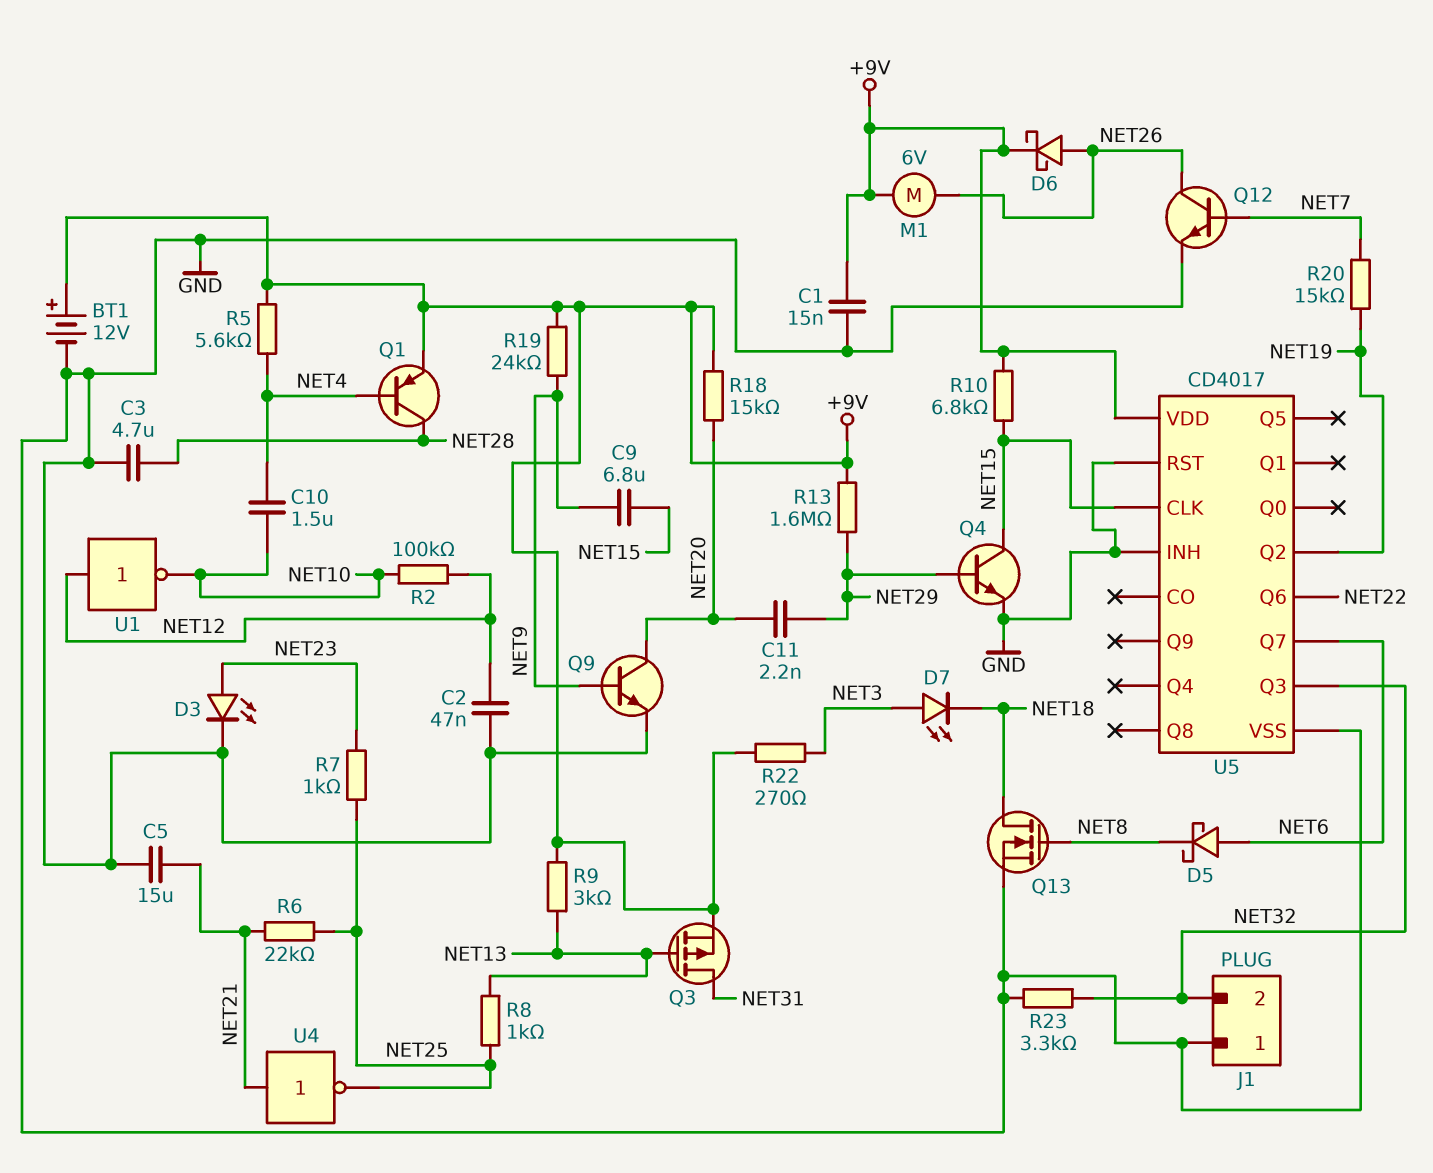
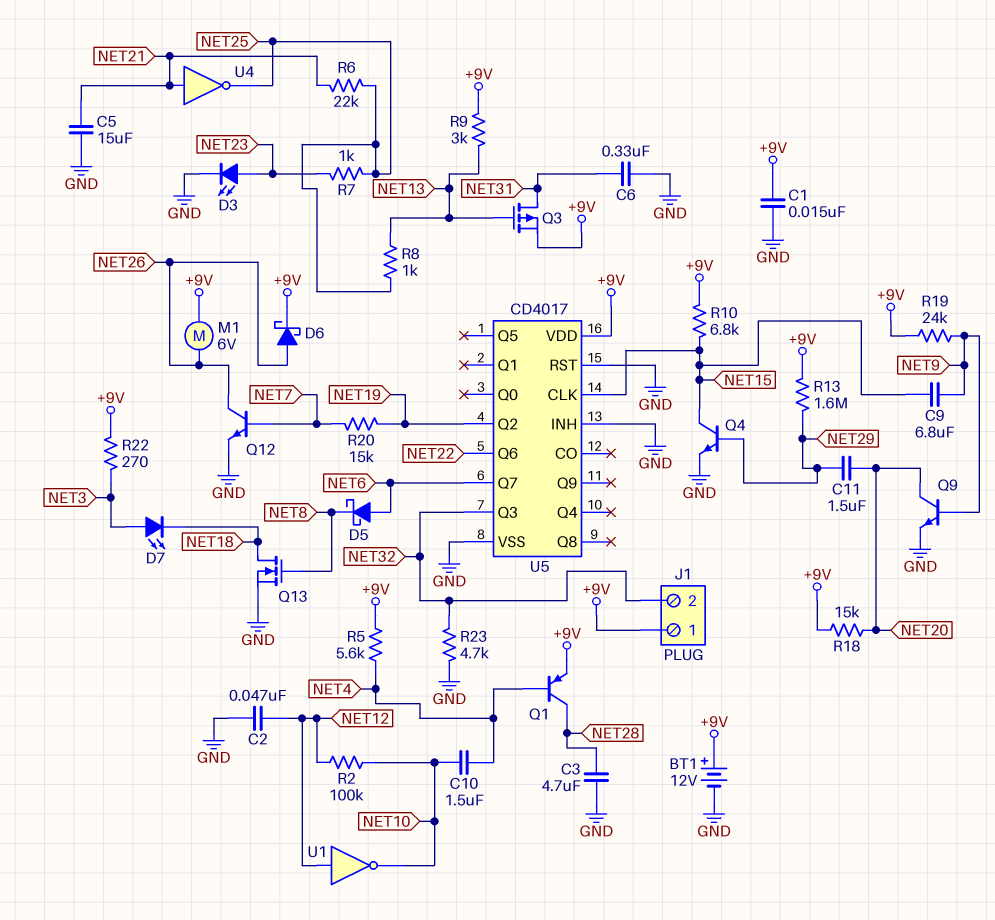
C6: none -> 330nF (GND, NET31)
C11: 2.2nF (NET20, NET29) -> 1.5uF (NET20, NET29)
J1 pin 1: GND -> +9V
R23: 3.3k (GND, NET32) -> 4.7k (GND, NET32)

